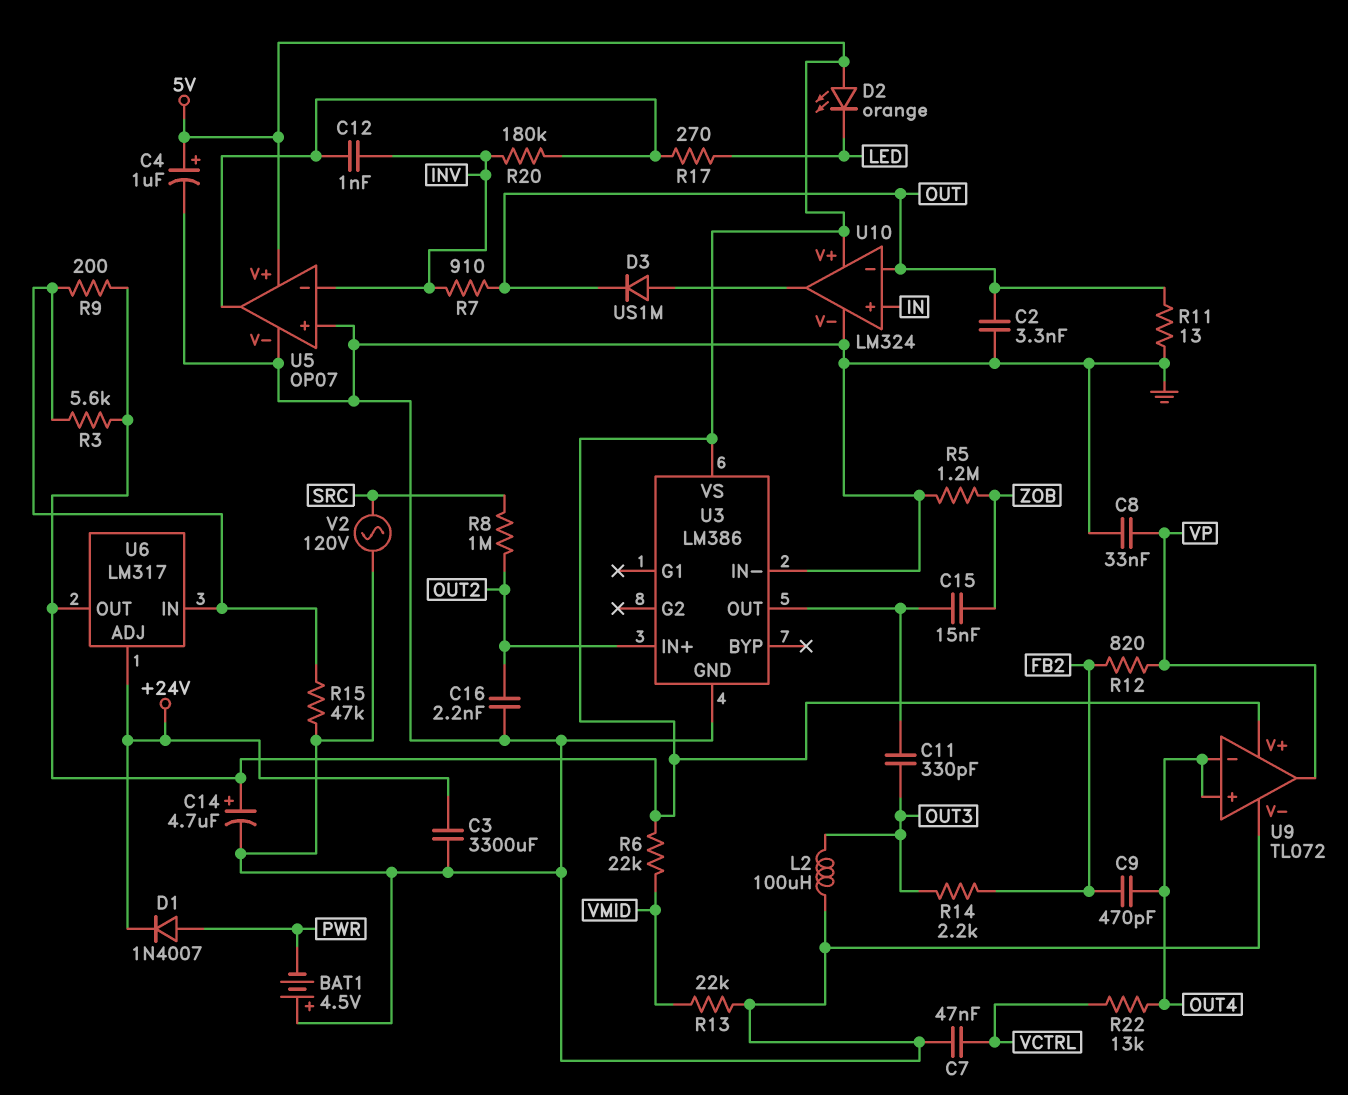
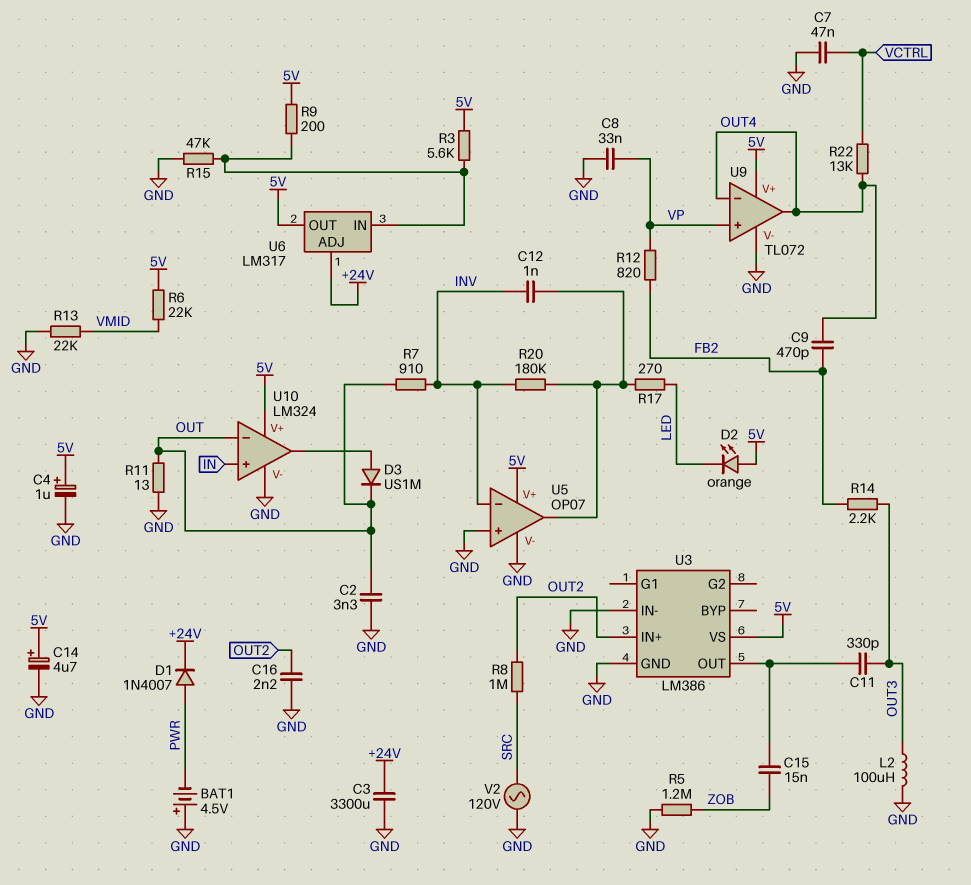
U9 pin in+: OUT4 -> VP
U9 pin out: VP -> OUT4

